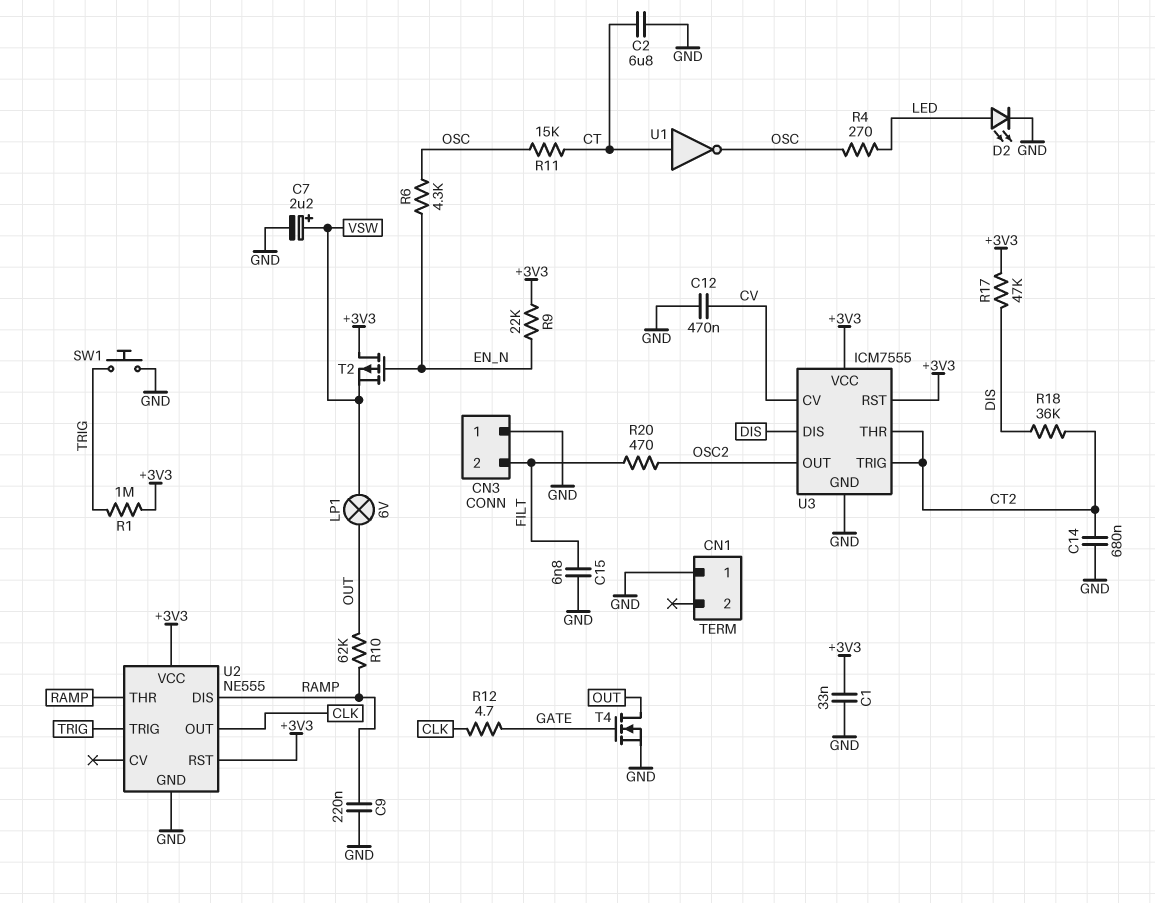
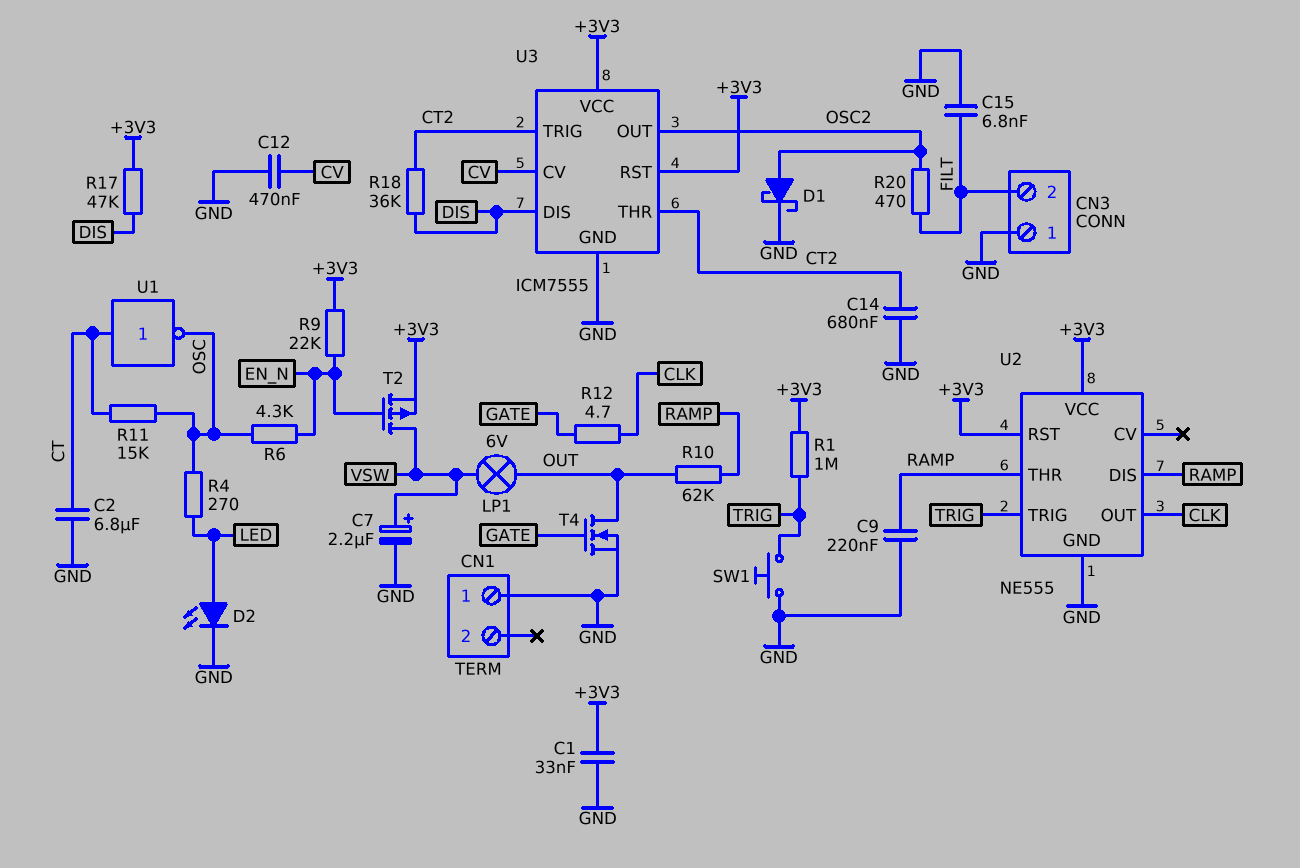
D1: none -> schottky (A OSC2, K GND)
T2: PMOS (G EN_N, D +3V3, S VSW) -> PMOS (G EN_N, D VSW, S +3V3)

